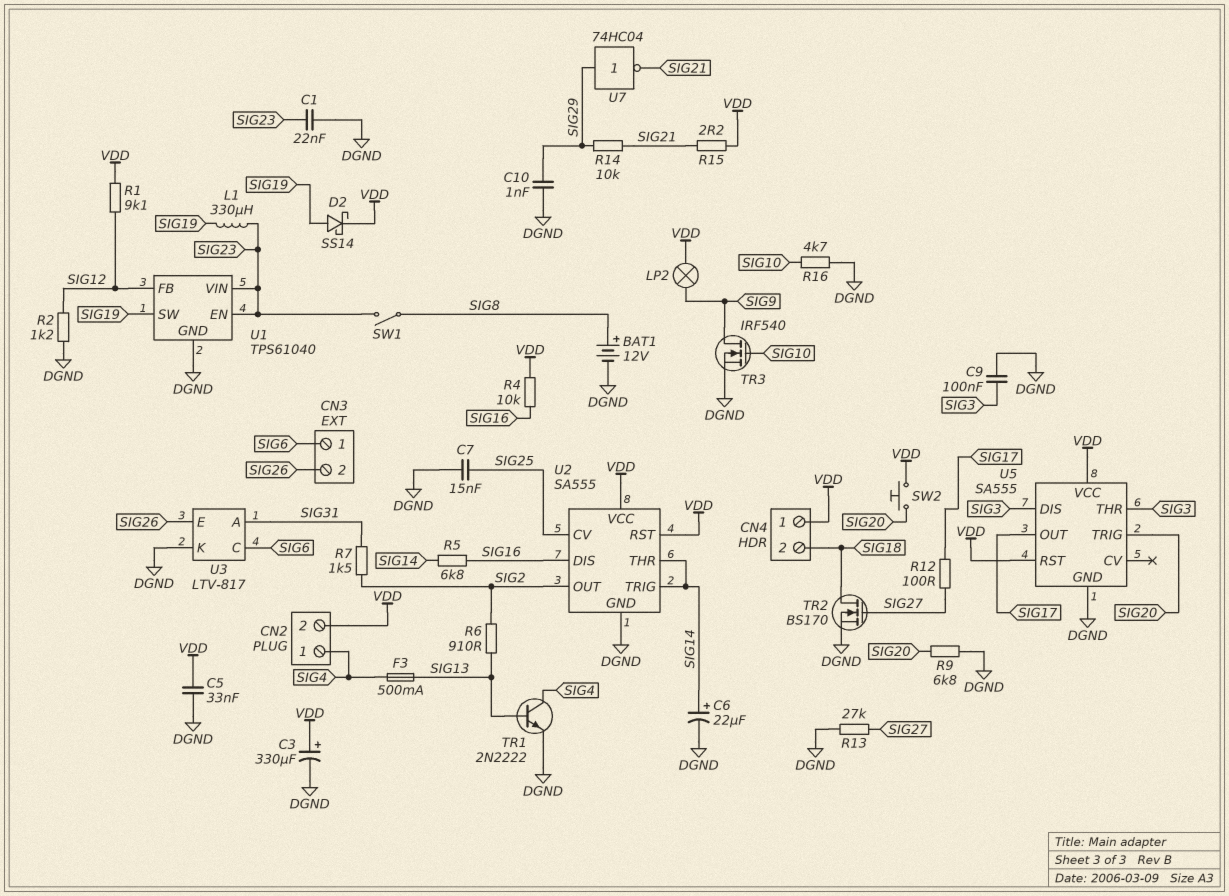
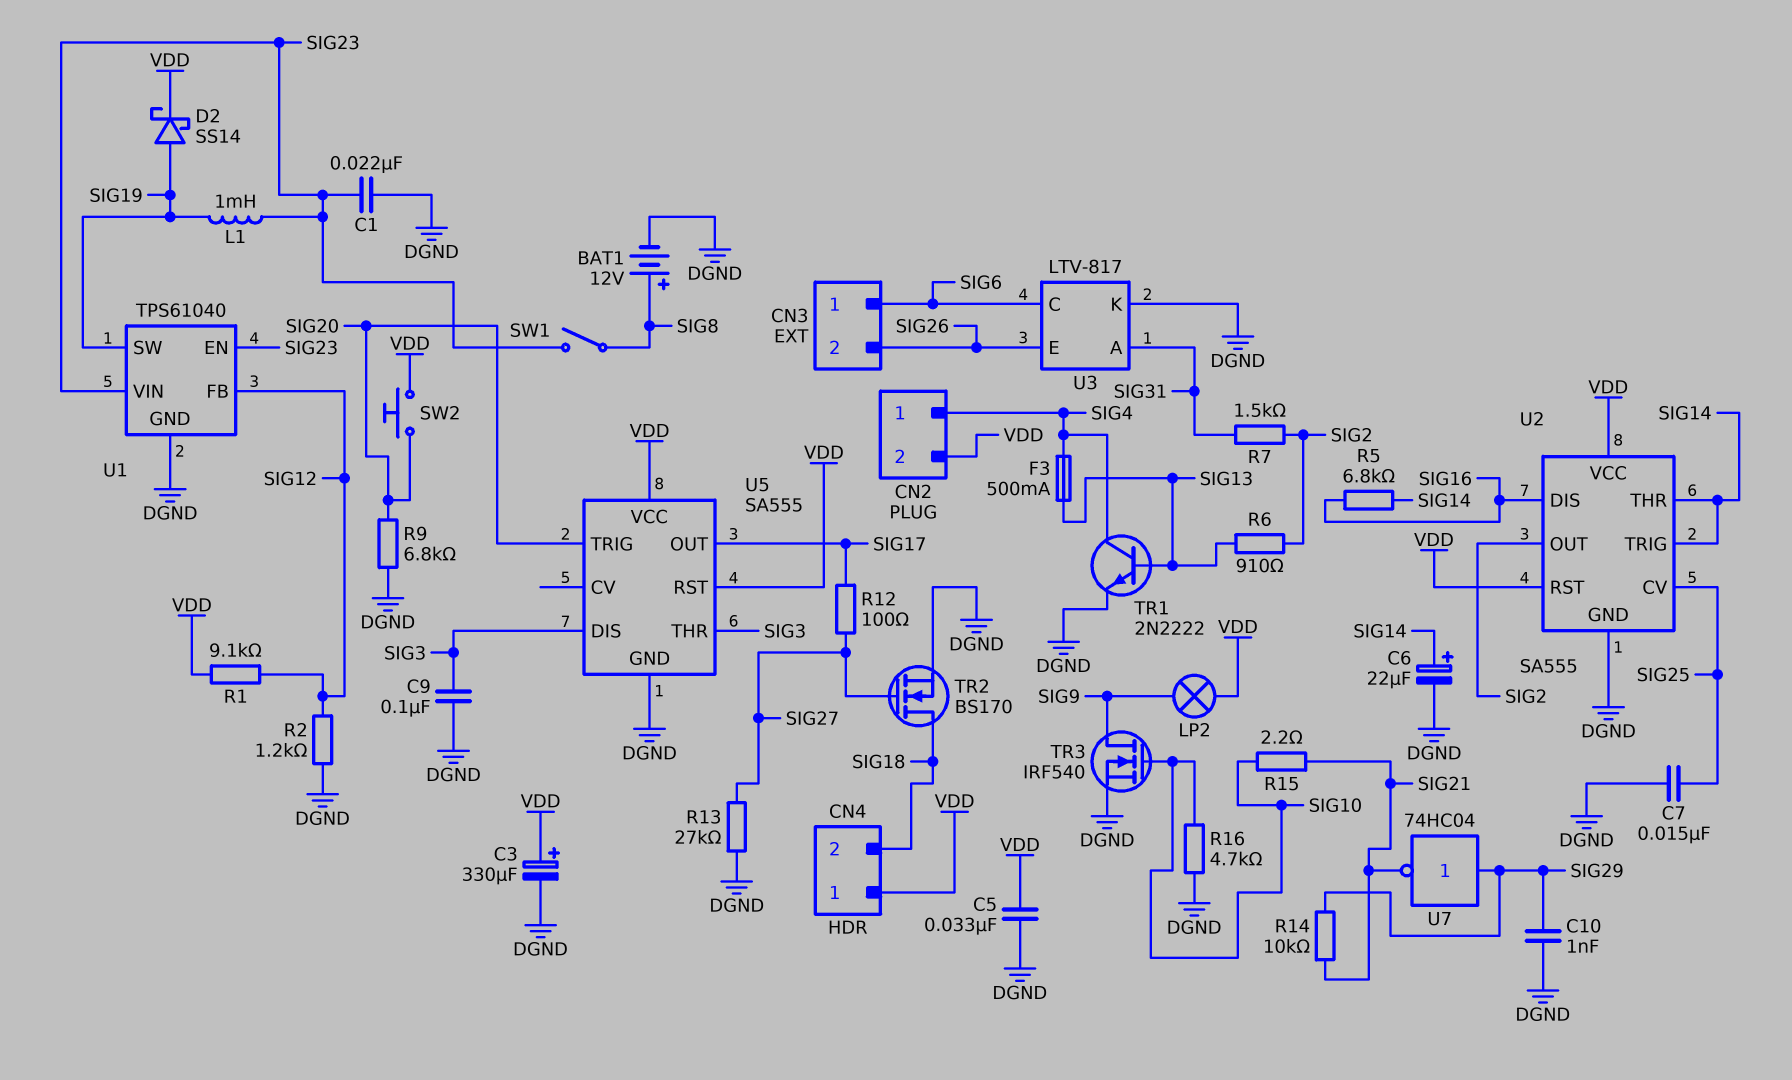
L1: 330uH (SIG19, SIG23) -> 1mH (SIG19, SIG23)
R4: 10k (SIG16, VDD) -> none
R15: 2.2 (SIG21, VDD) -> 2.2 (SIG10, SIG21)

